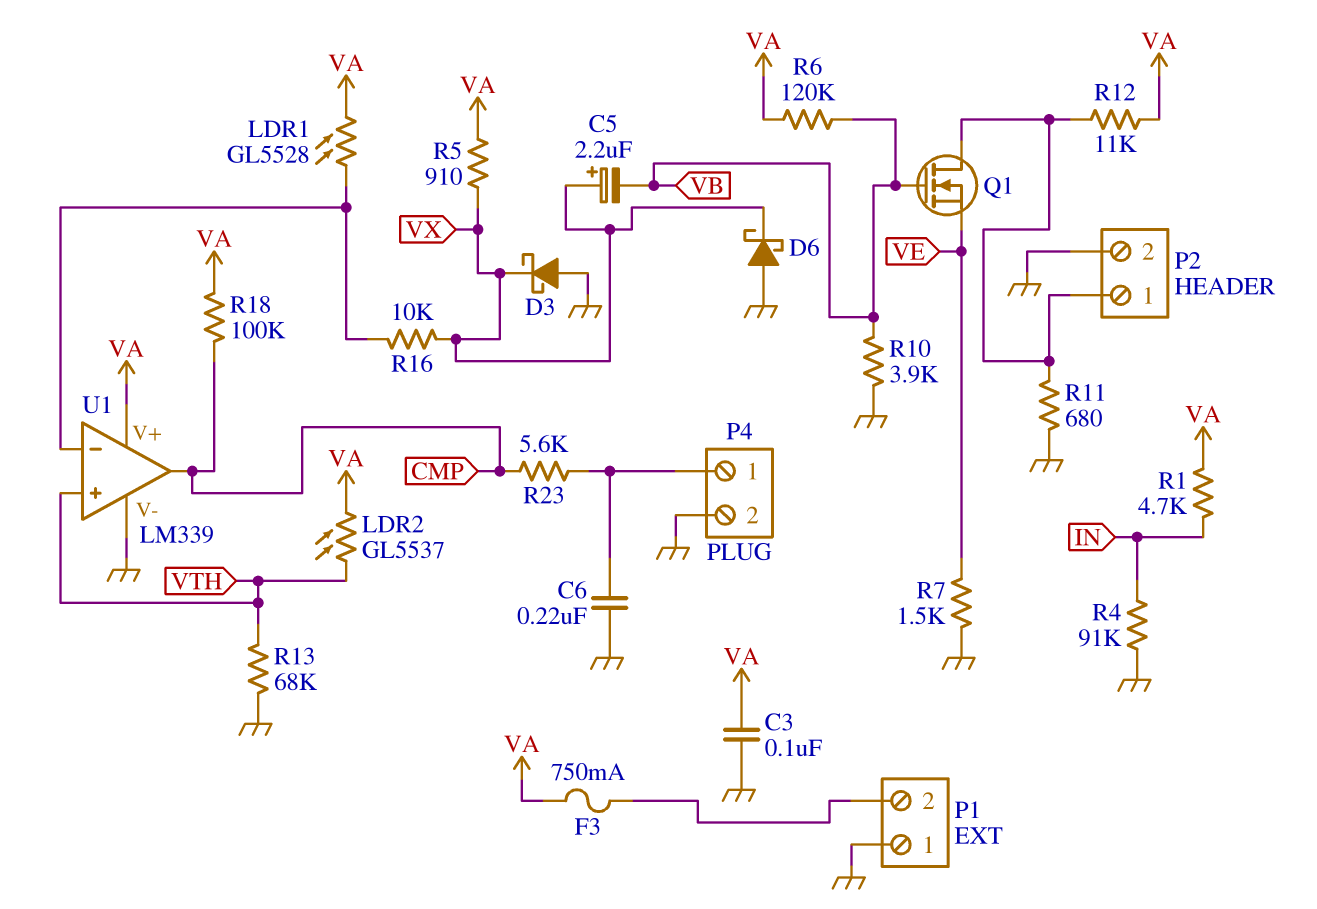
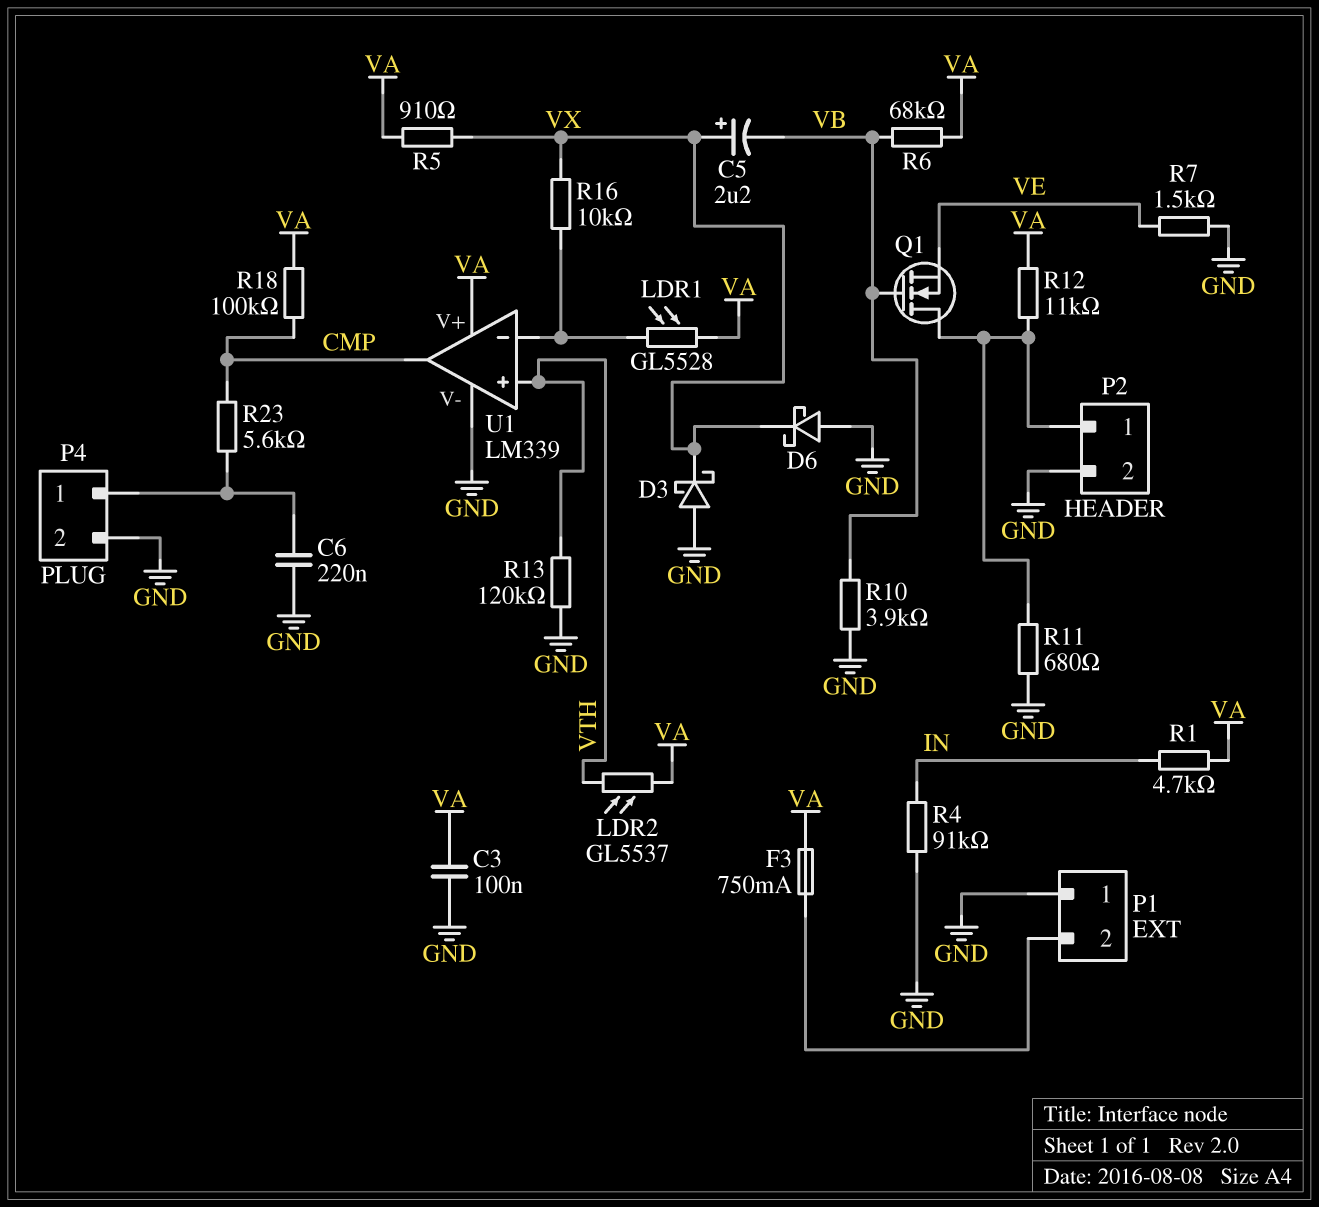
R6: 120k (VA, VB) -> 68k (VA, VB)
R13: 68k (GND, VTH) -> 120k (GND, VTH)

